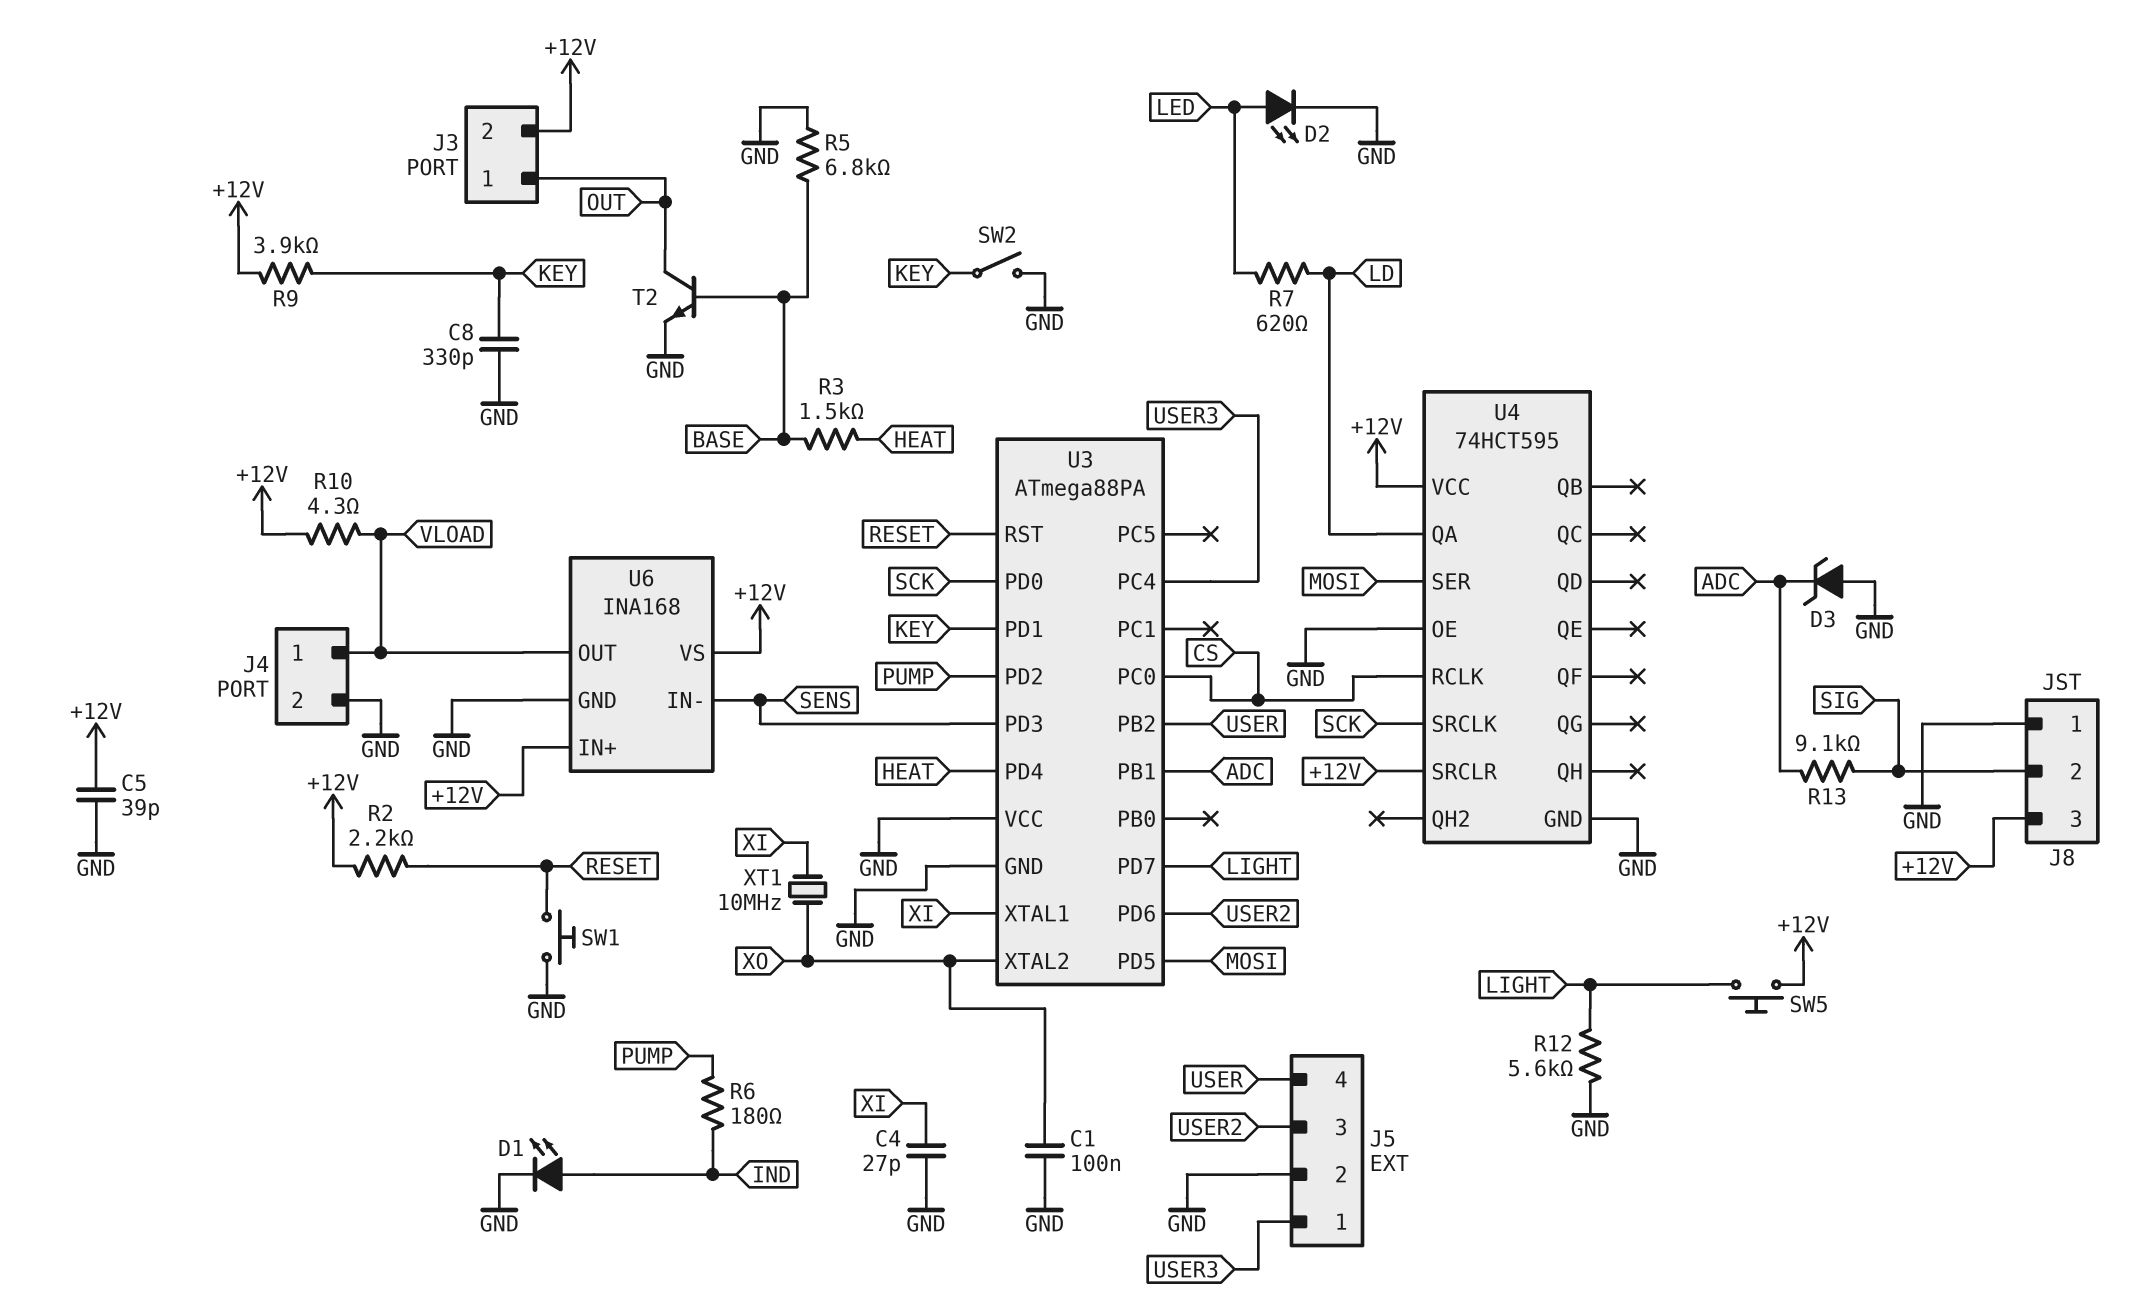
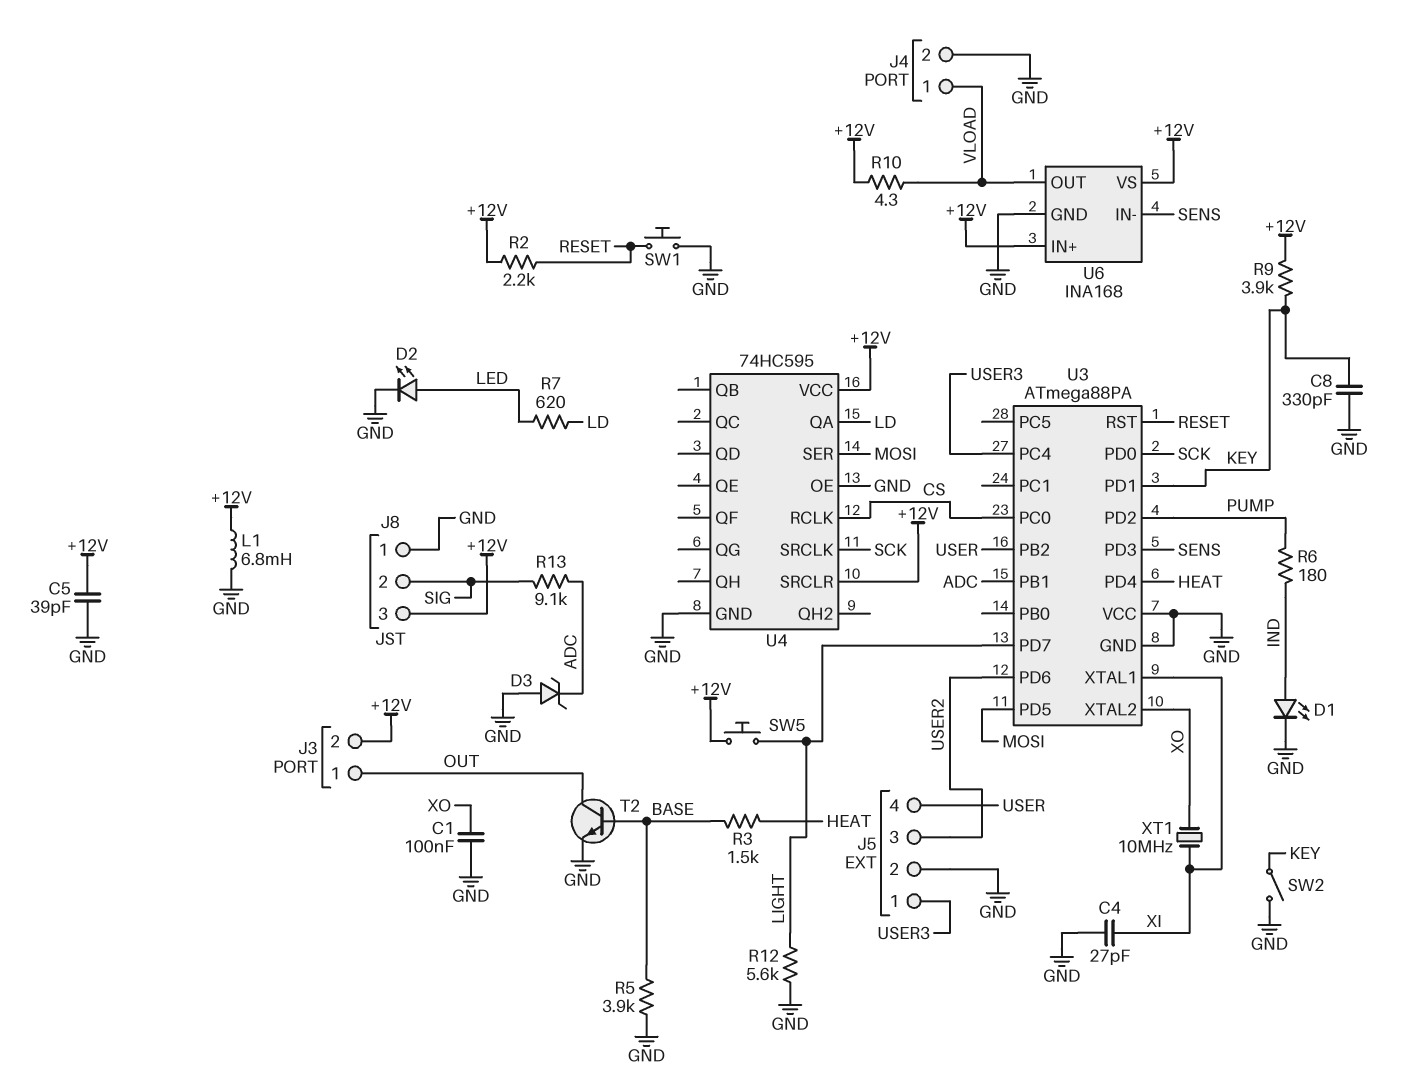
L1: none -> 6.8mH (+12V, GND)
R5: 6.8k (BASE, GND) -> 3.9k (BASE, GND)
U4: 74HCT595 -> 74HC595

